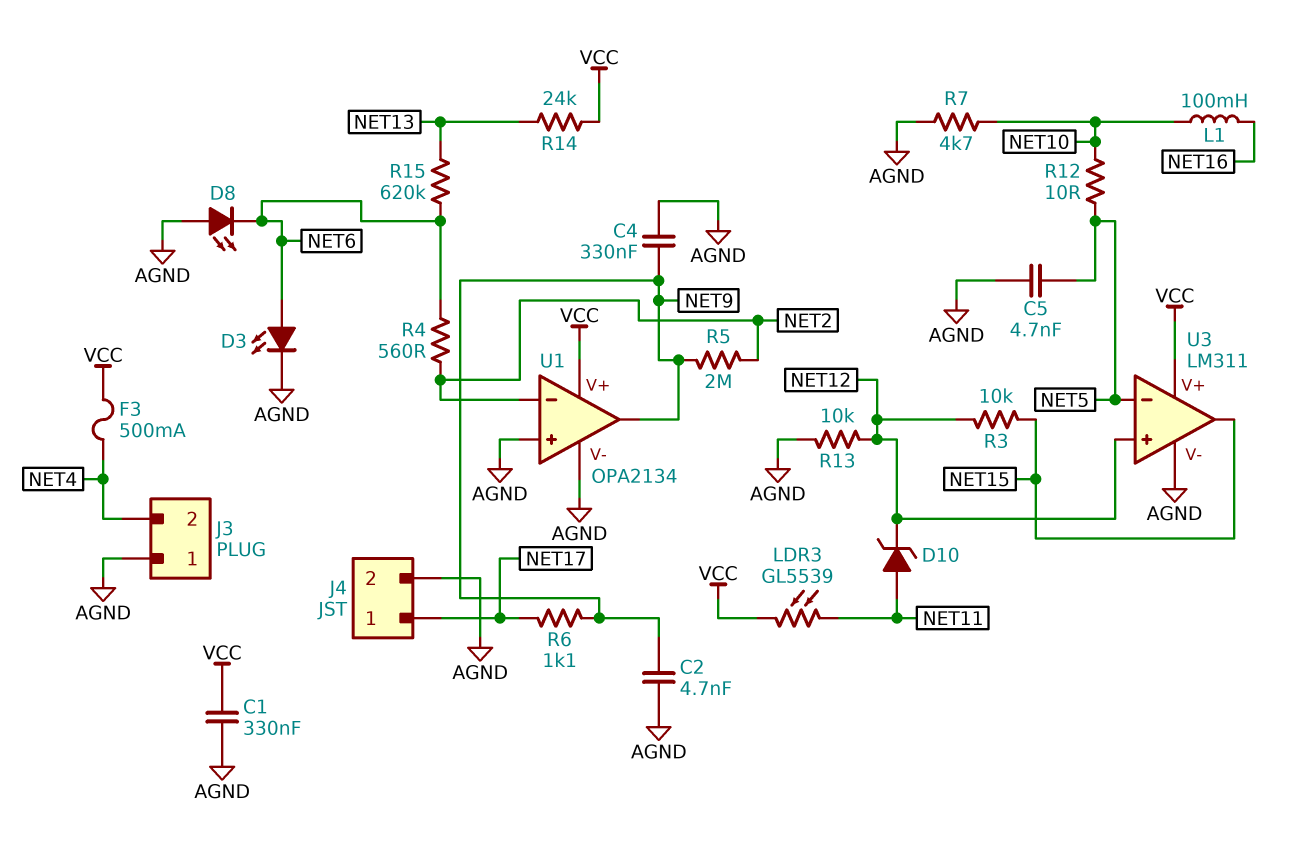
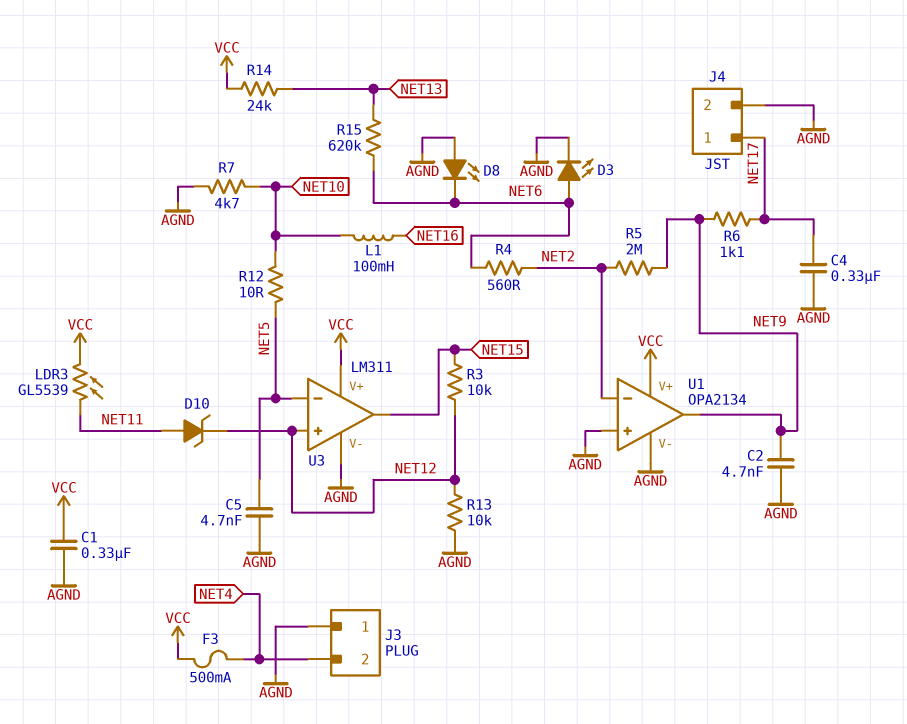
C4: 330nF (AGND, NET9) -> 330nF (AGND, NET17)

